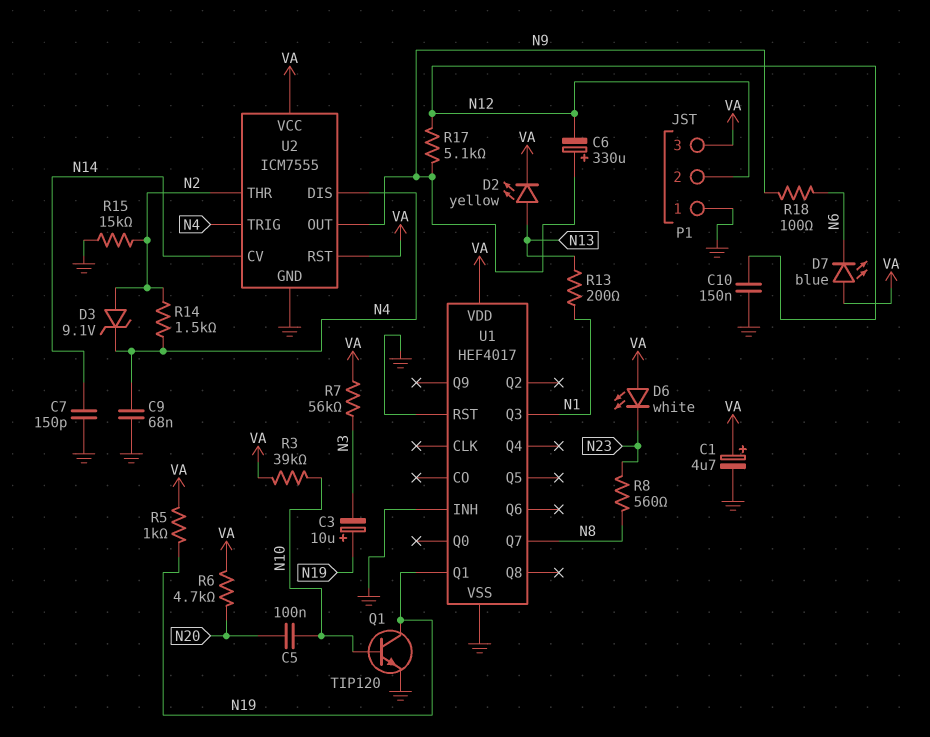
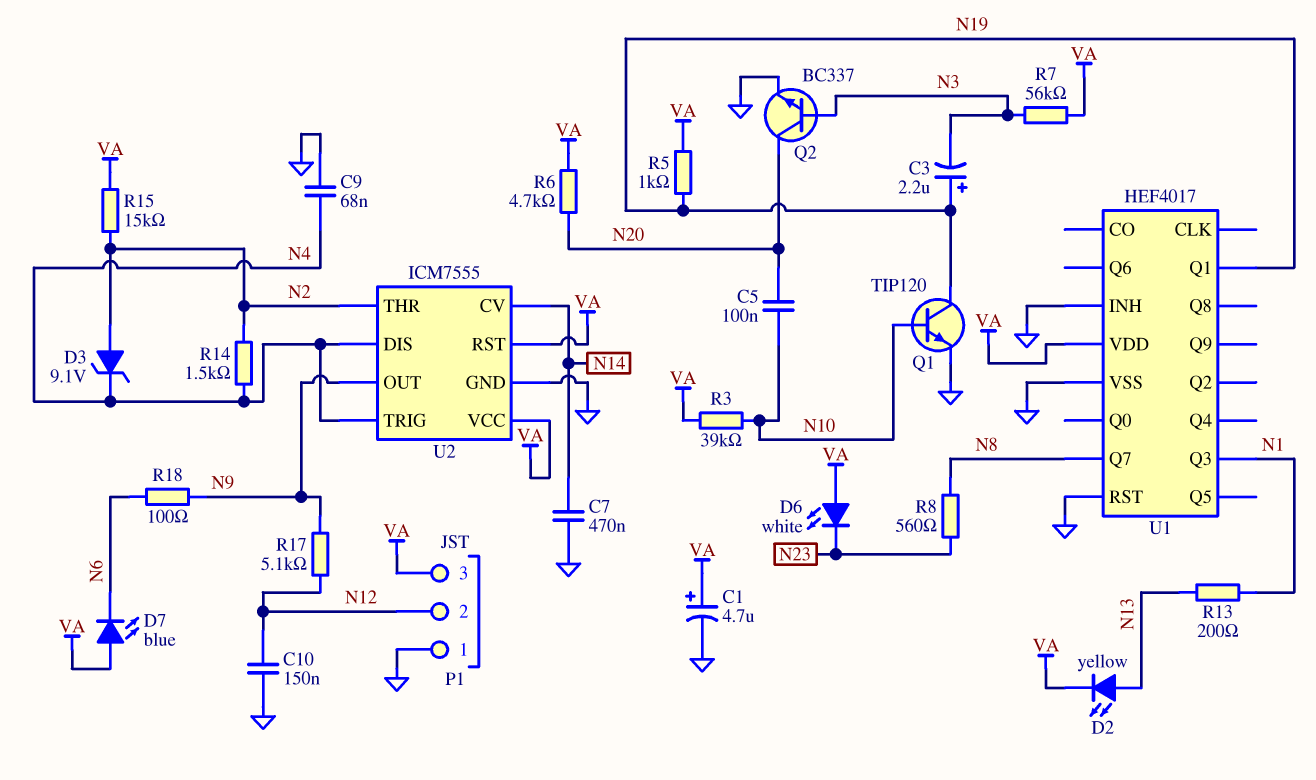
C3: 10uF (plus N19, minus N3) -> 2.2uF (plus N19, minus N3)
C6: 330uF (plus N9, minus N12) -> none
C7: 150pF (GND, N14) -> 470nF (GND, N14)
Q2: none -> NPN BC337 (B N3, C N20, E GND)
R15: 15k (GND, N2) -> 15k (N2, VA)

